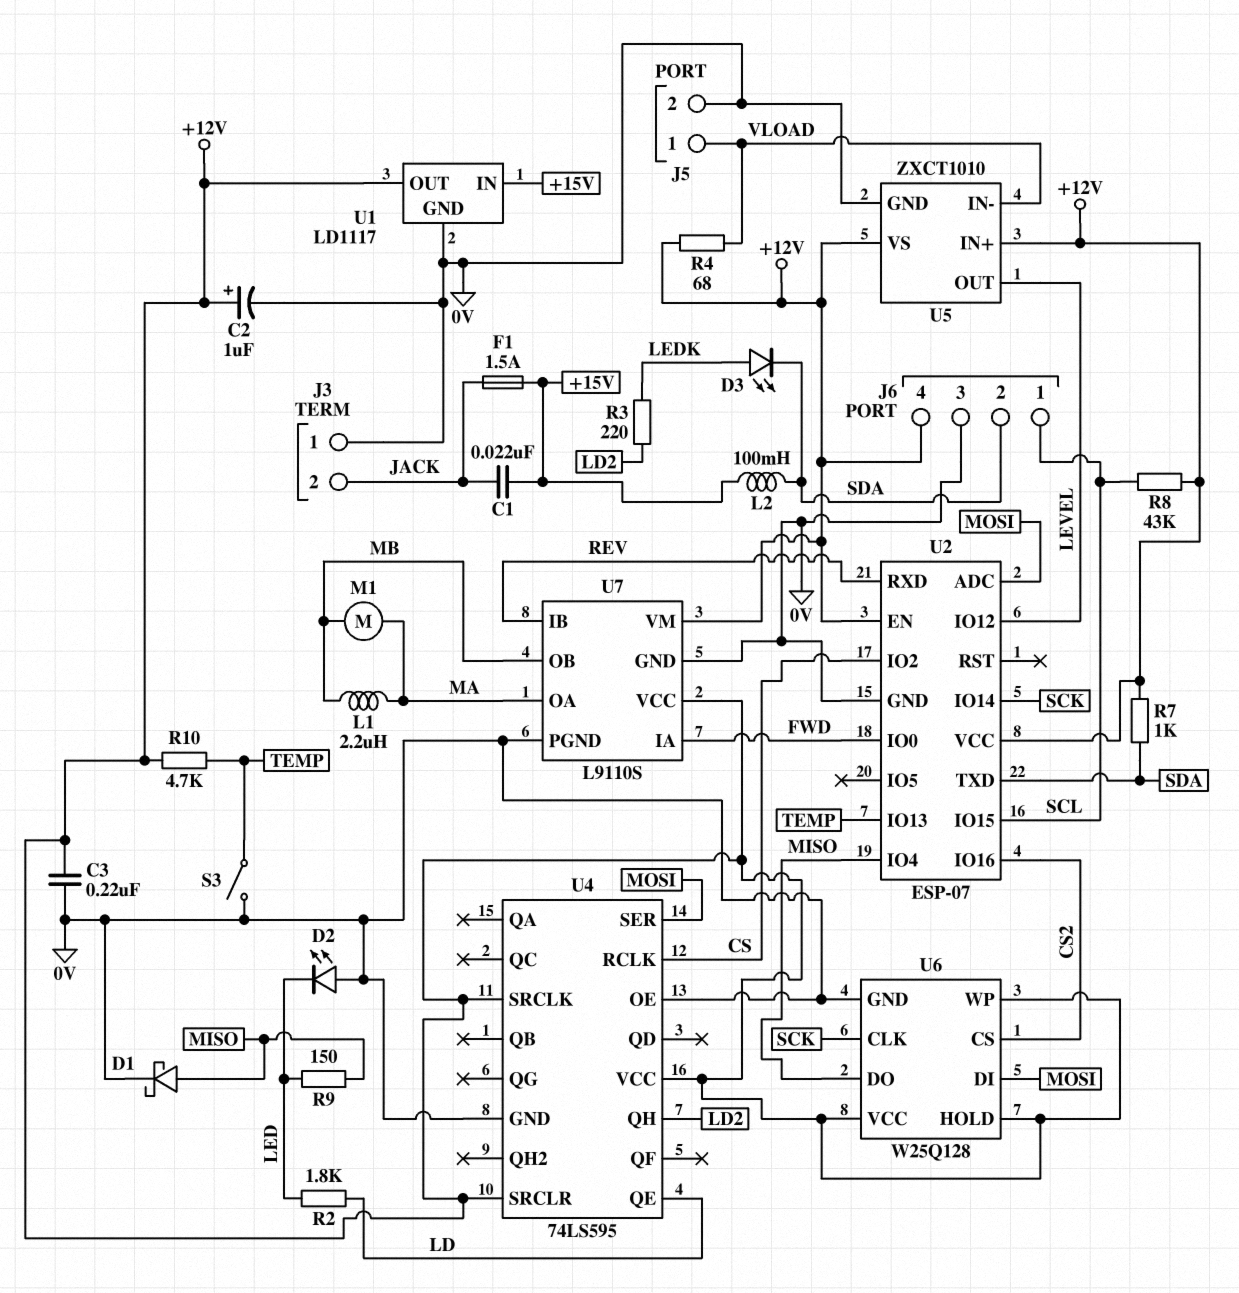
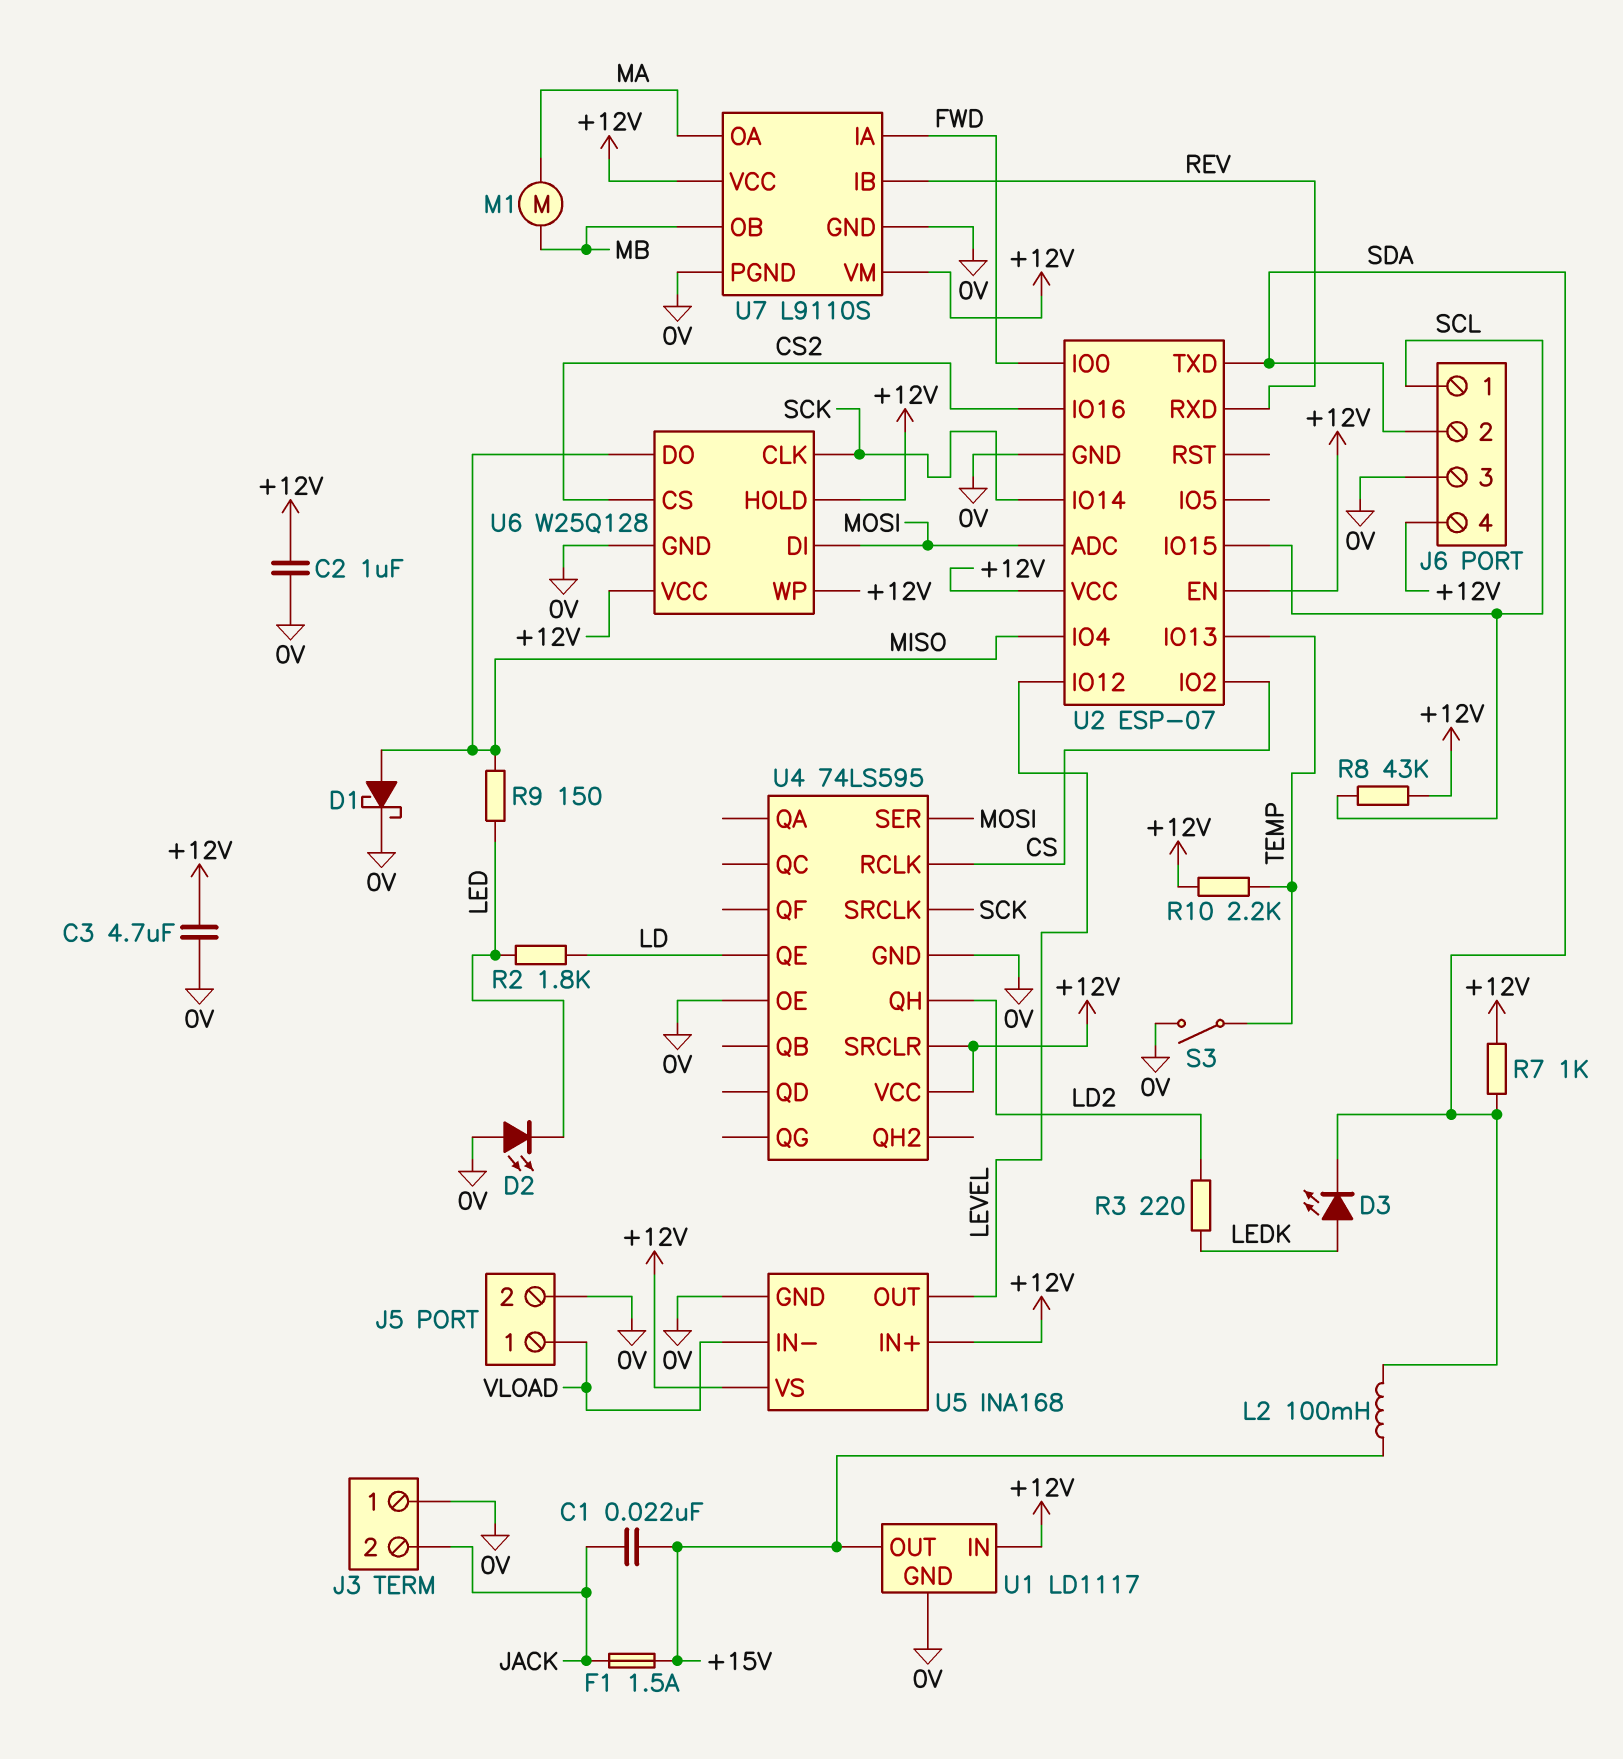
C2: 1uF (plus +12V, minus 0V) -> 1uF (+12V, 0V)
C3: 220nF (+12V, 0V) -> 4.7uF (+12V, 0V)
L1: 2.2uH (MA, MB) -> none
R4: 68 (+12V, VLOAD) -> none
R10: 4.7k (+12V, TEMP) -> 2.2k (+12V, TEMP)
U1 pin IN: +15V -> +12V
U1 pin OUT: +12V -> +15V
U4 pin SRCLK: +12V -> SCK
U5: ZXCT1010 -> INA168

